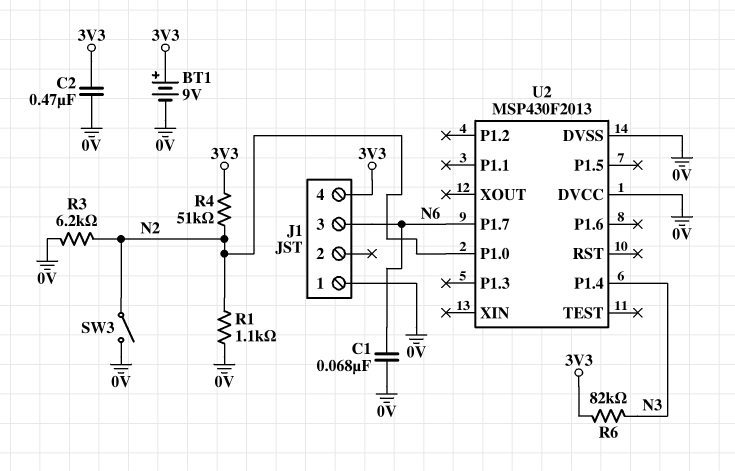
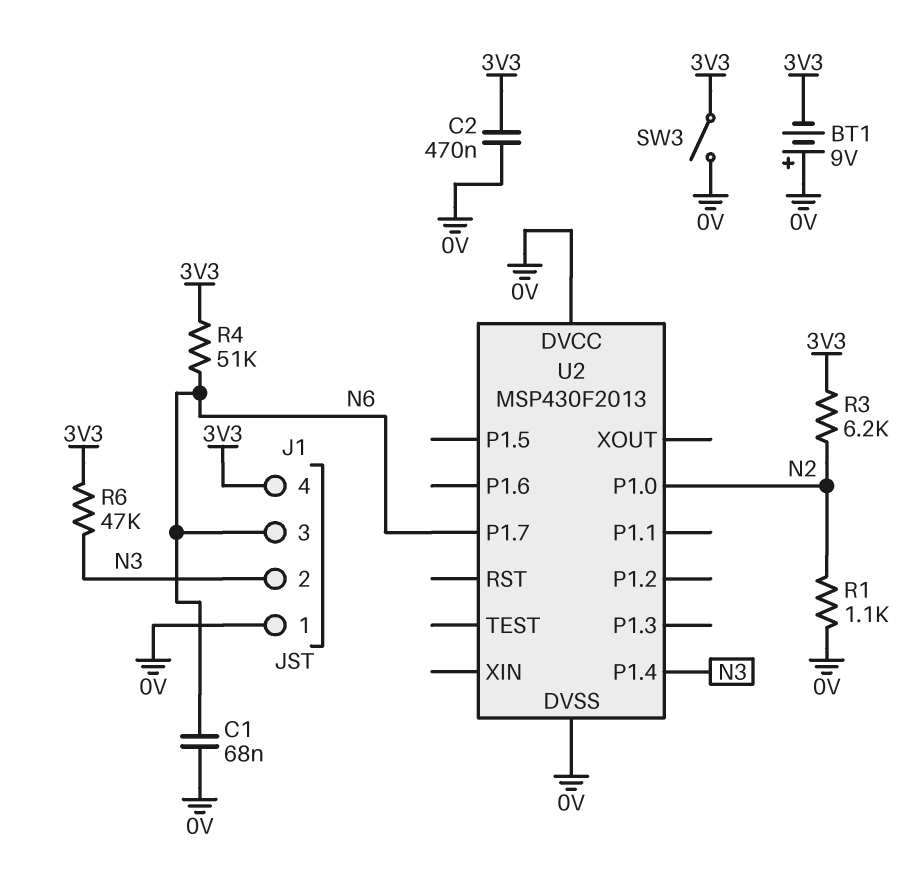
BT1: 9V (plus 3V3, minus 0V) -> 9V (plus 0V, minus 3V3)
J1 pin 2: none -> N3
R3: 6.2k (0V, N2) -> 6.2k (3V3, N2)
R4: 51k (3V3, N2) -> 51k (3V3, N6)
R6: 82k (3V3, N3) -> 47k (3V3, N3)
SW3: switch (0V, N2) -> switch (0V, 3V3)

